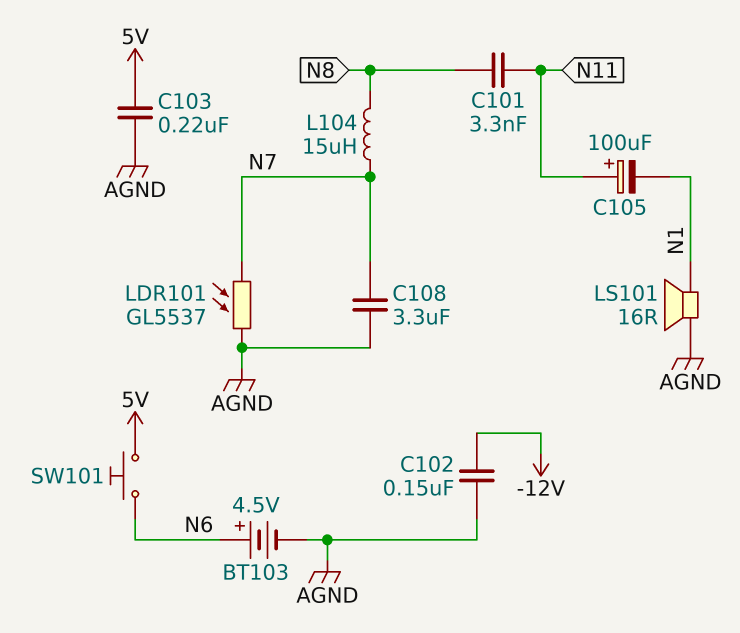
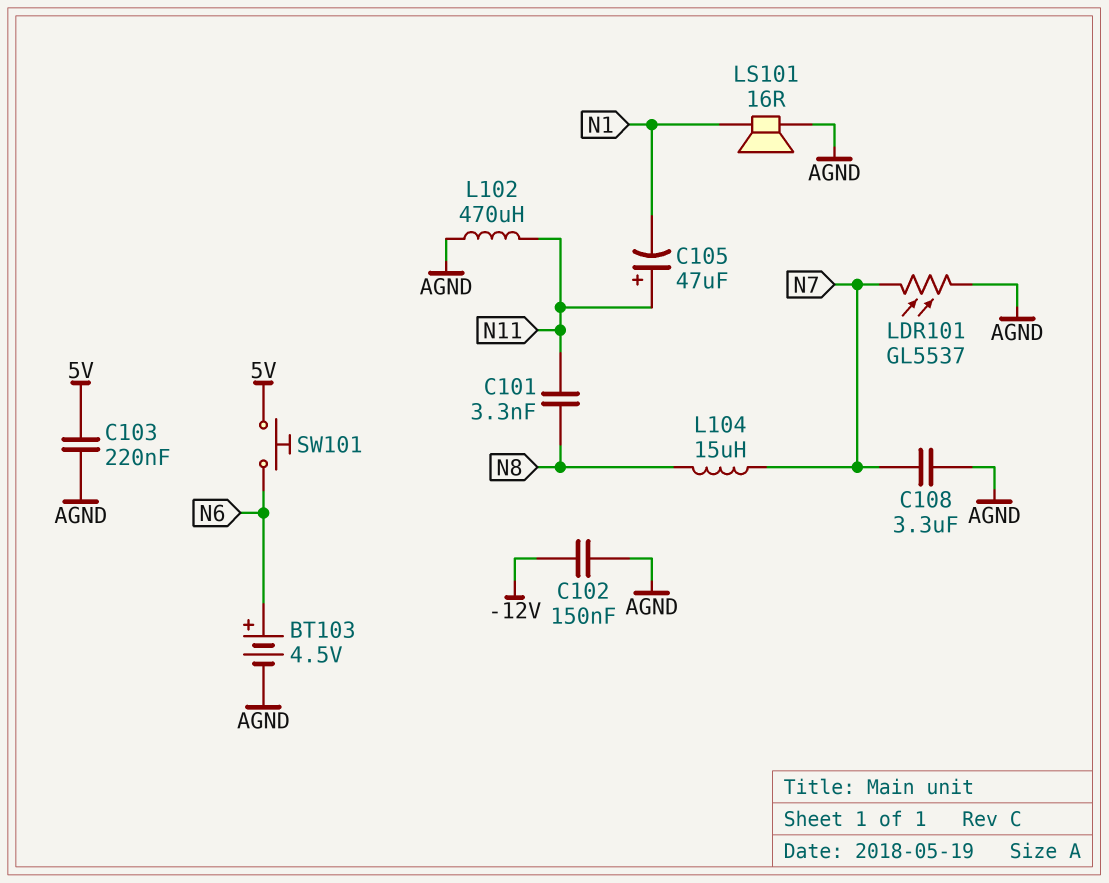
C105: 100uF (plus N11, minus N1) -> 47uF (plus N11, minus N1)
L102: none -> 470uH (AGND, N11)

